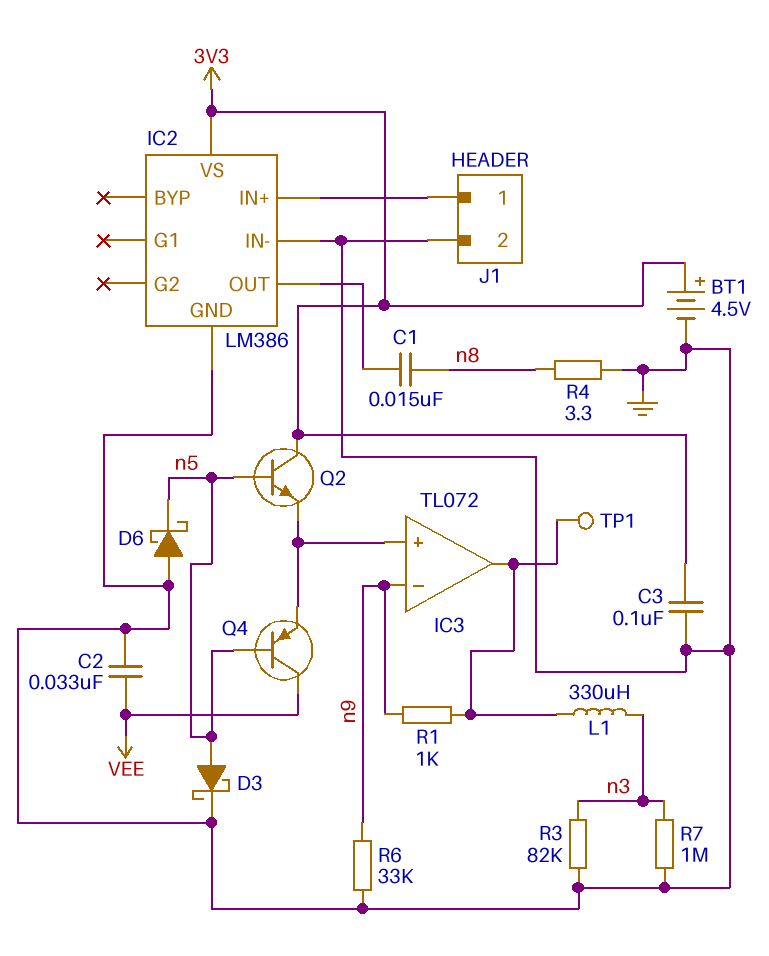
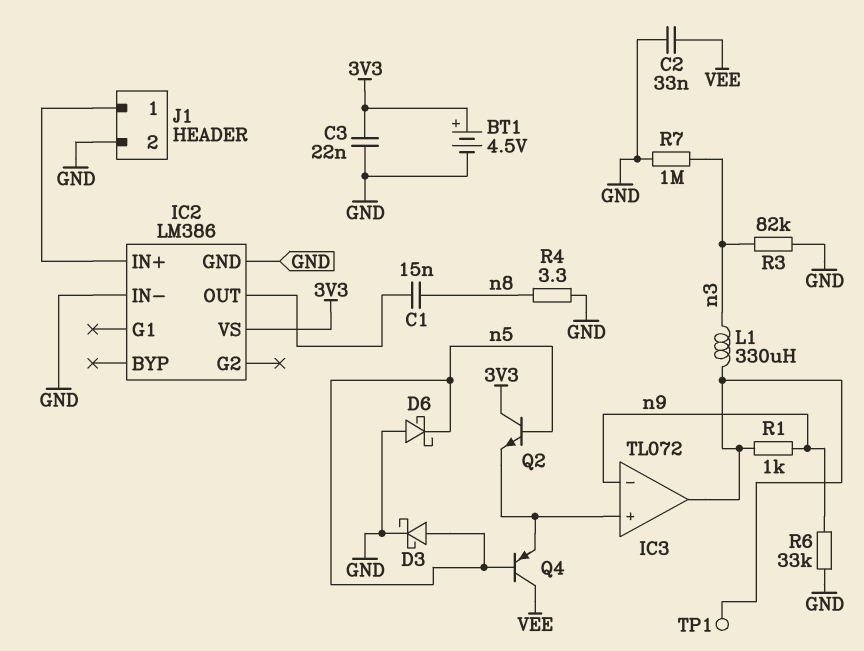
C3: 100nF (3V3, GND) -> 22nF (3V3, GND)

